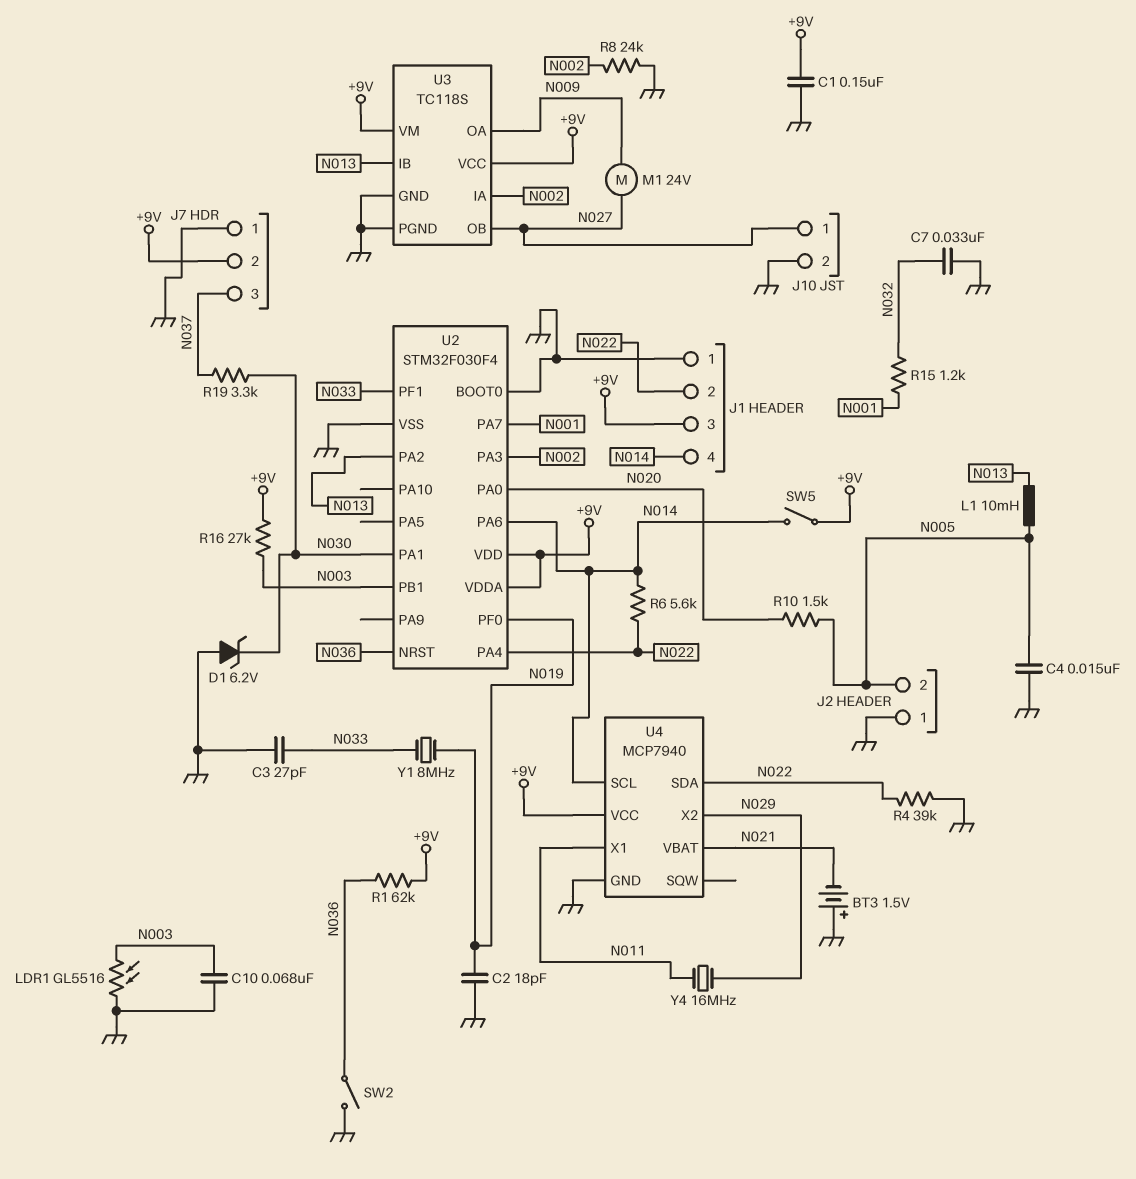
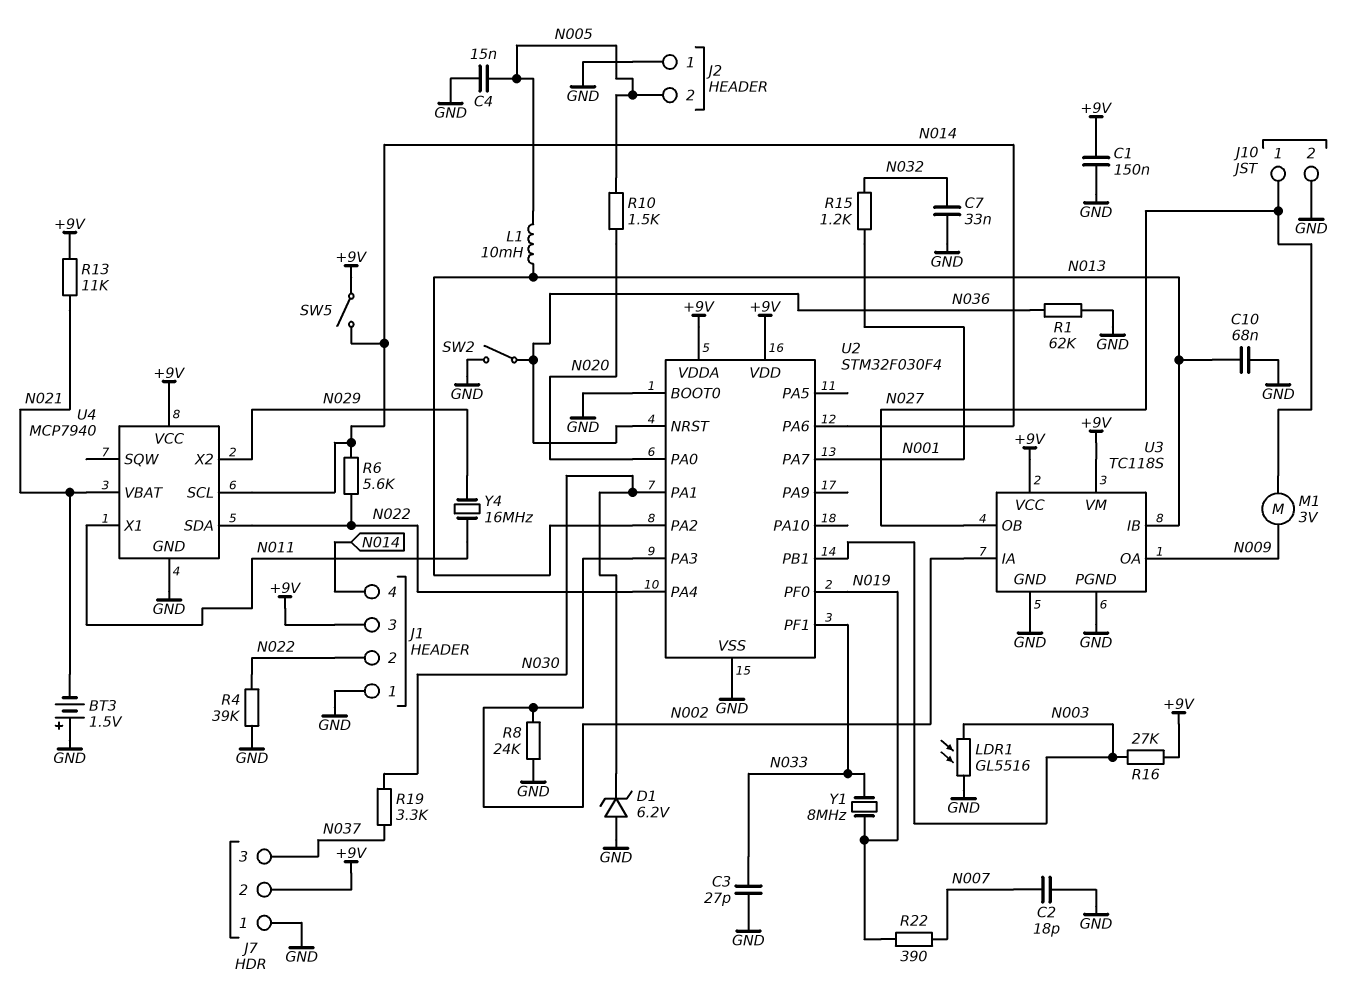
C2: 18pF (GND, N019) -> 18pF (GND, N007)
C10: 68nF (GND, N003) -> 68nF (GND, N013)
M1: motor 24V (N009, N027) -> motor 3V (N009, N027)
R1: 62k (+9V, N036) -> 62k (GND, N036)
R13: none -> 11k (+9V, N021)
R22: none -> 390 (N007, N019)

